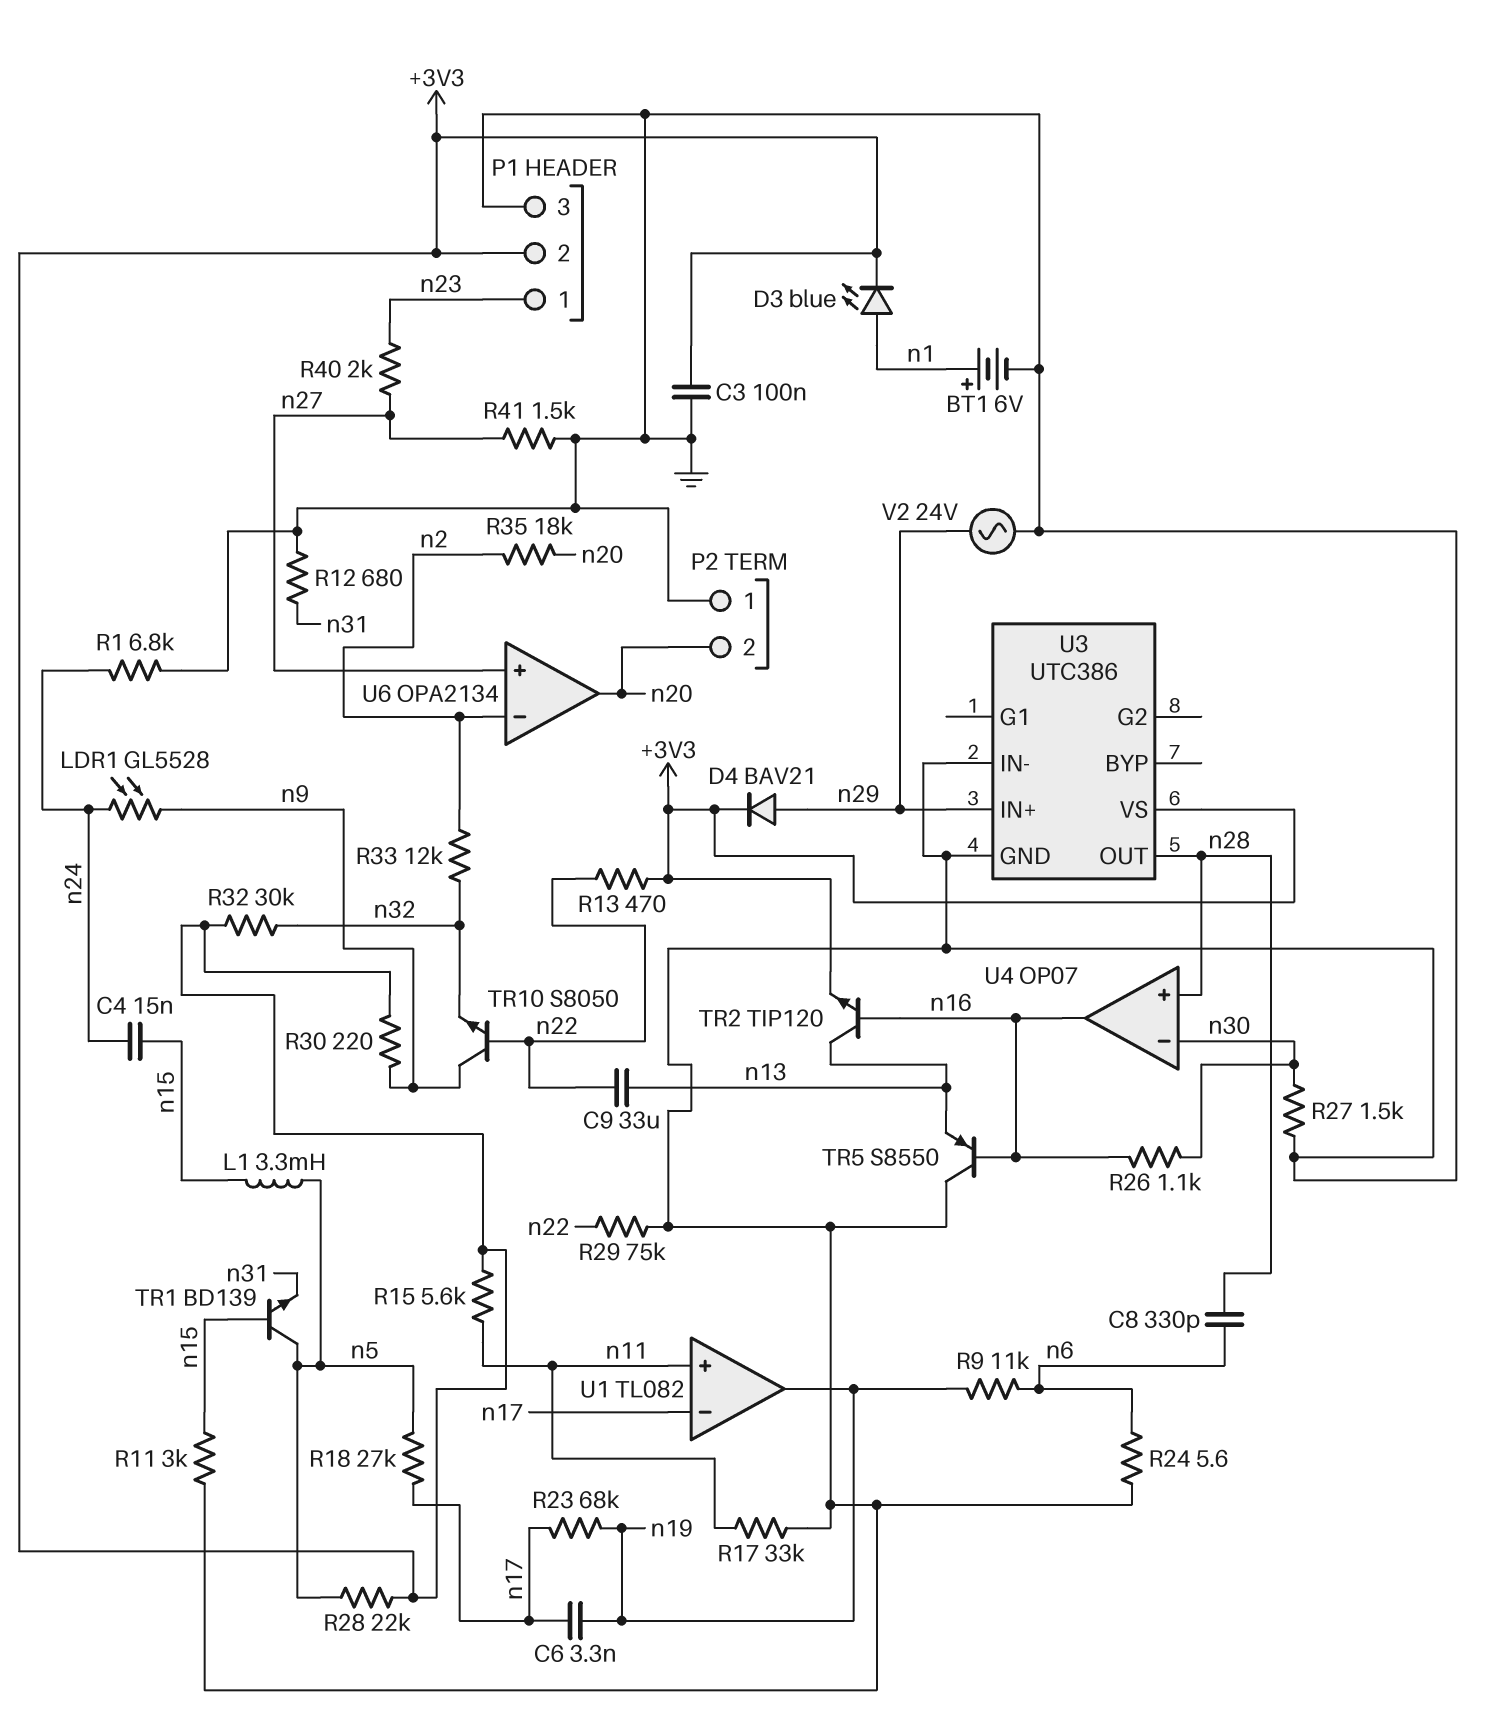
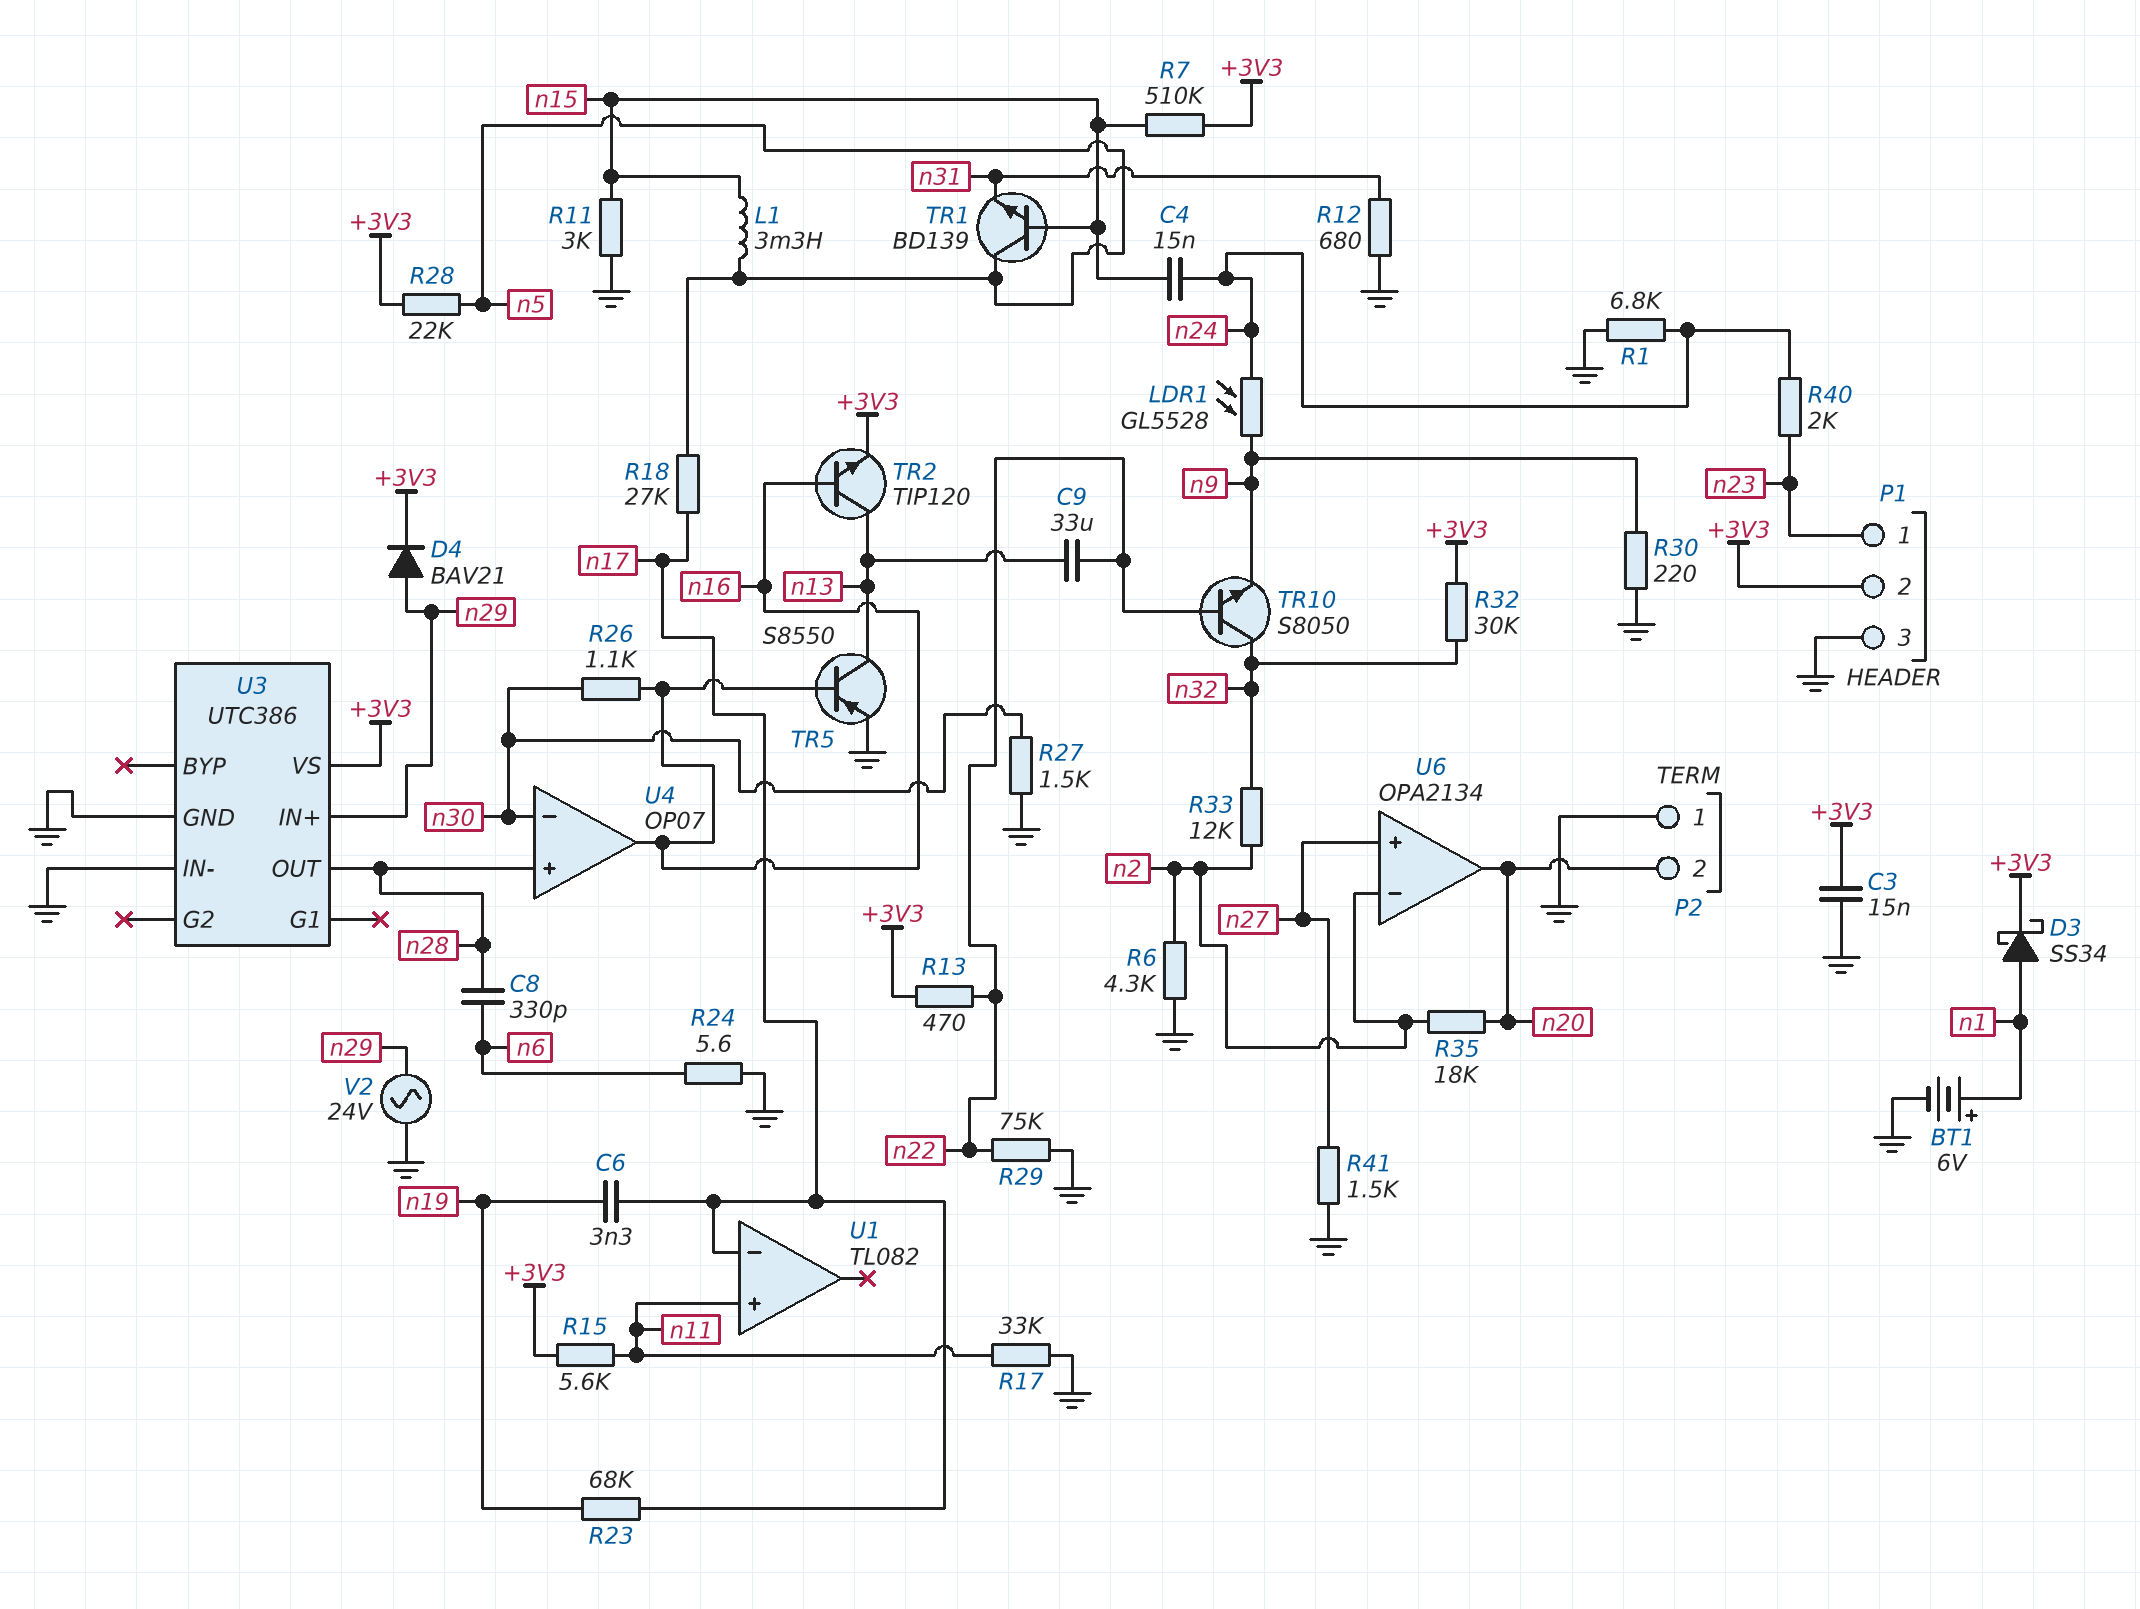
C3: 100nF (+3V3, GND) -> 15nF (+3V3, GND)
D3: LED blue (A n1, K +3V3) -> schottky SS34 (A n1, K +3V3)
R6: none -> 4.3k (GND, n2)
R7: none -> 510k (+3V3, n15)
R9: 11k (n6, n19) -> none
R30: 220 (+3V3, n9) -> 220 (GND, n9)
R40: 2k (n23, n27) -> 2k (n23, n24)
TR5: PNP S8550 (B n16, C GND, E n13) -> PNP S8550 (B n16, C n13, E GND)
TR10: NPN S8050 (B n22, C n9, E n32) -> NPN S8050 (B n22, C n32, E n9)
U1 pin out: n19 -> none

